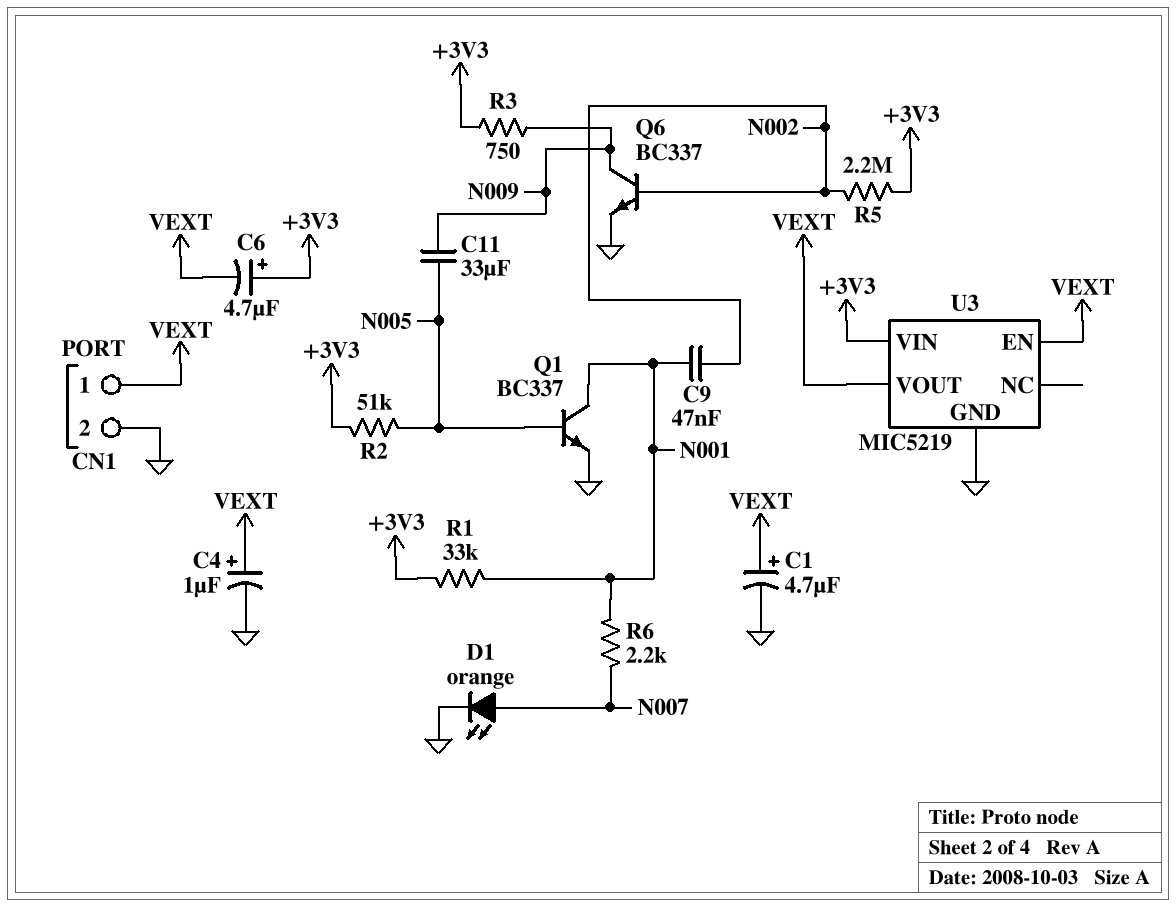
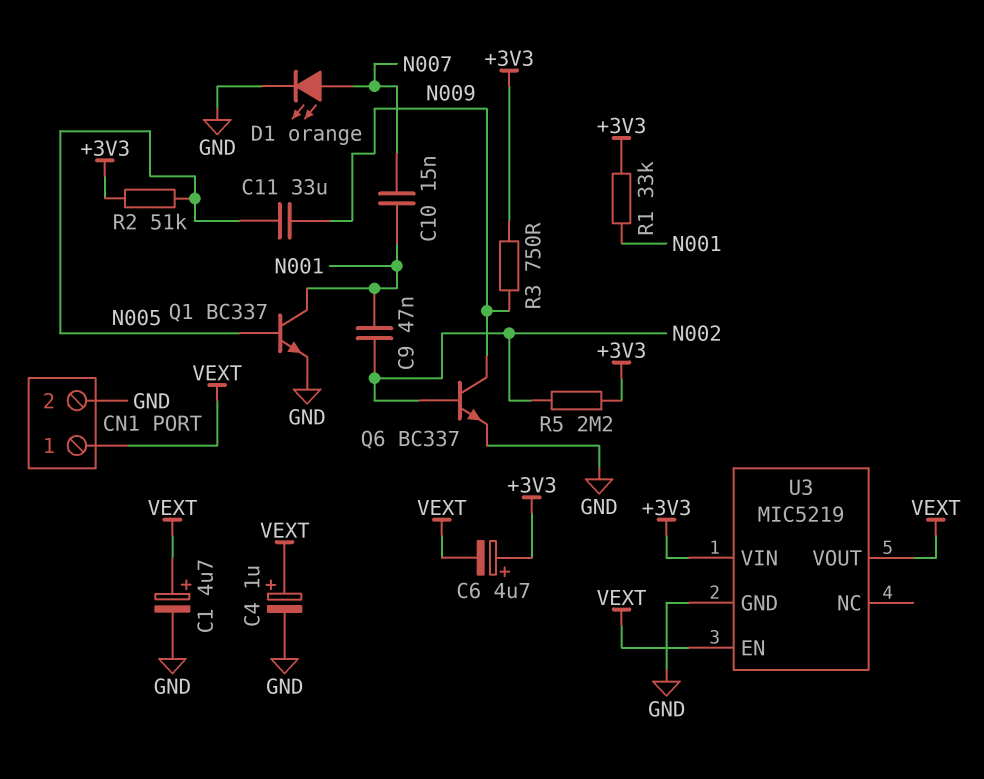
C10: none -> 15nF (N001, N007)
R6: 2.2k (N001, N007) -> none

